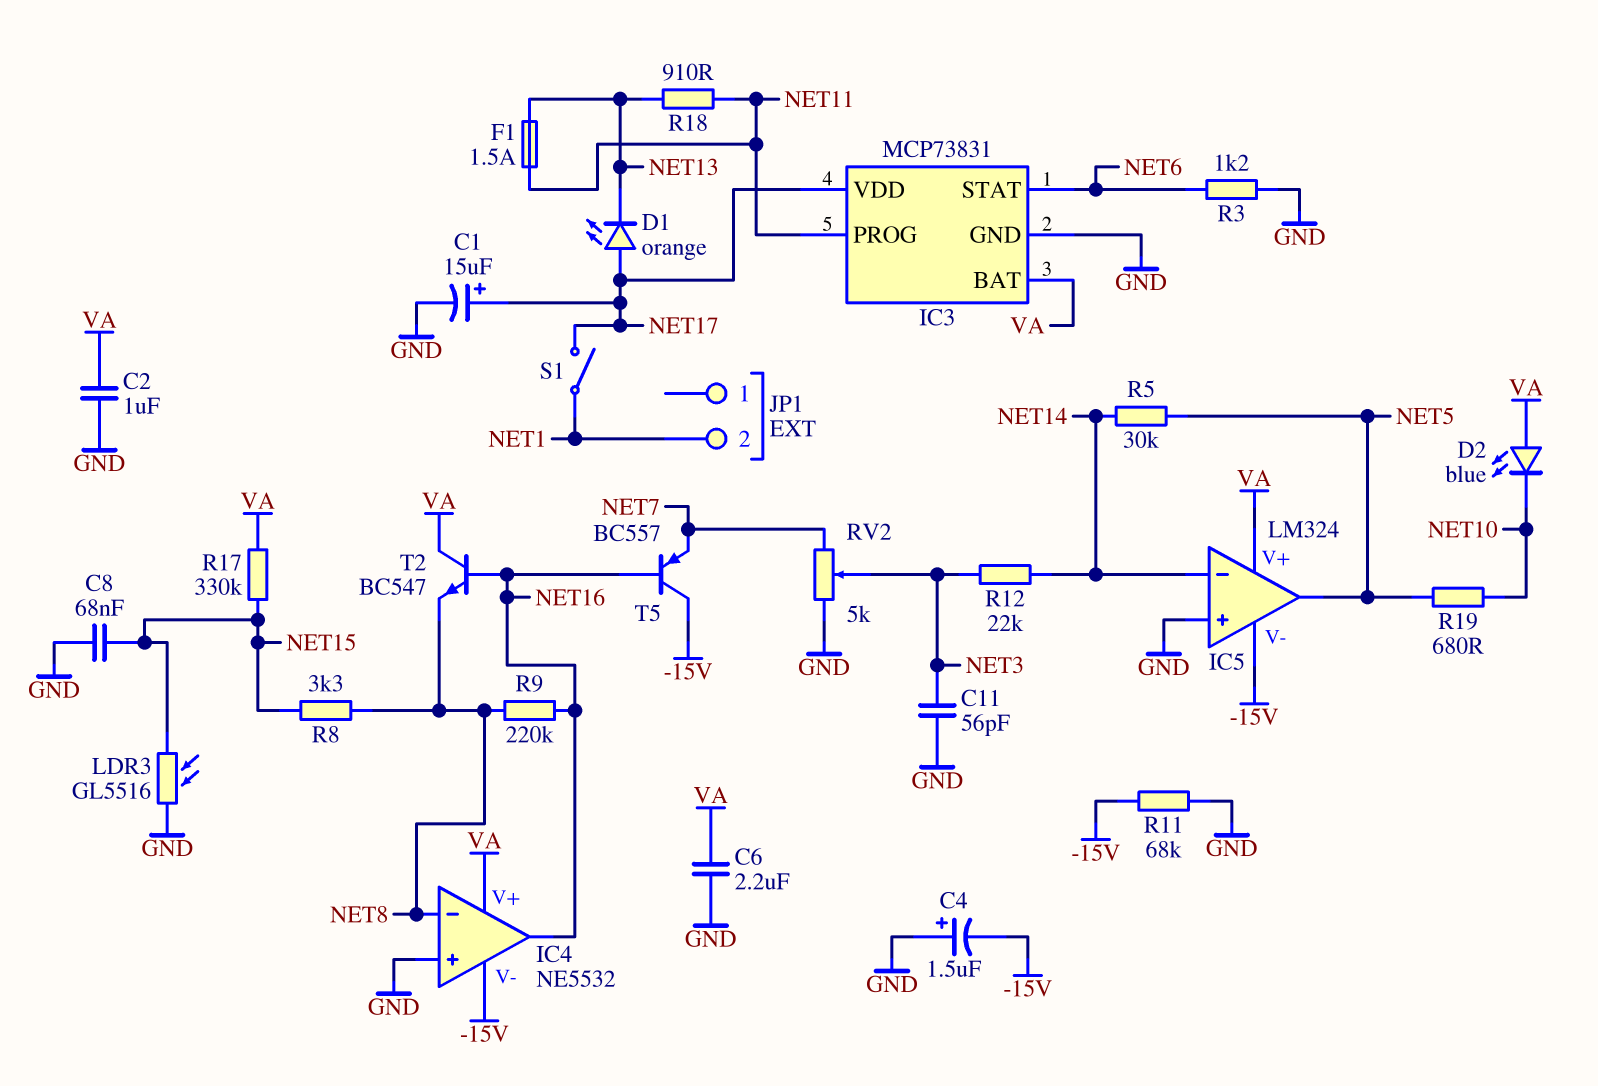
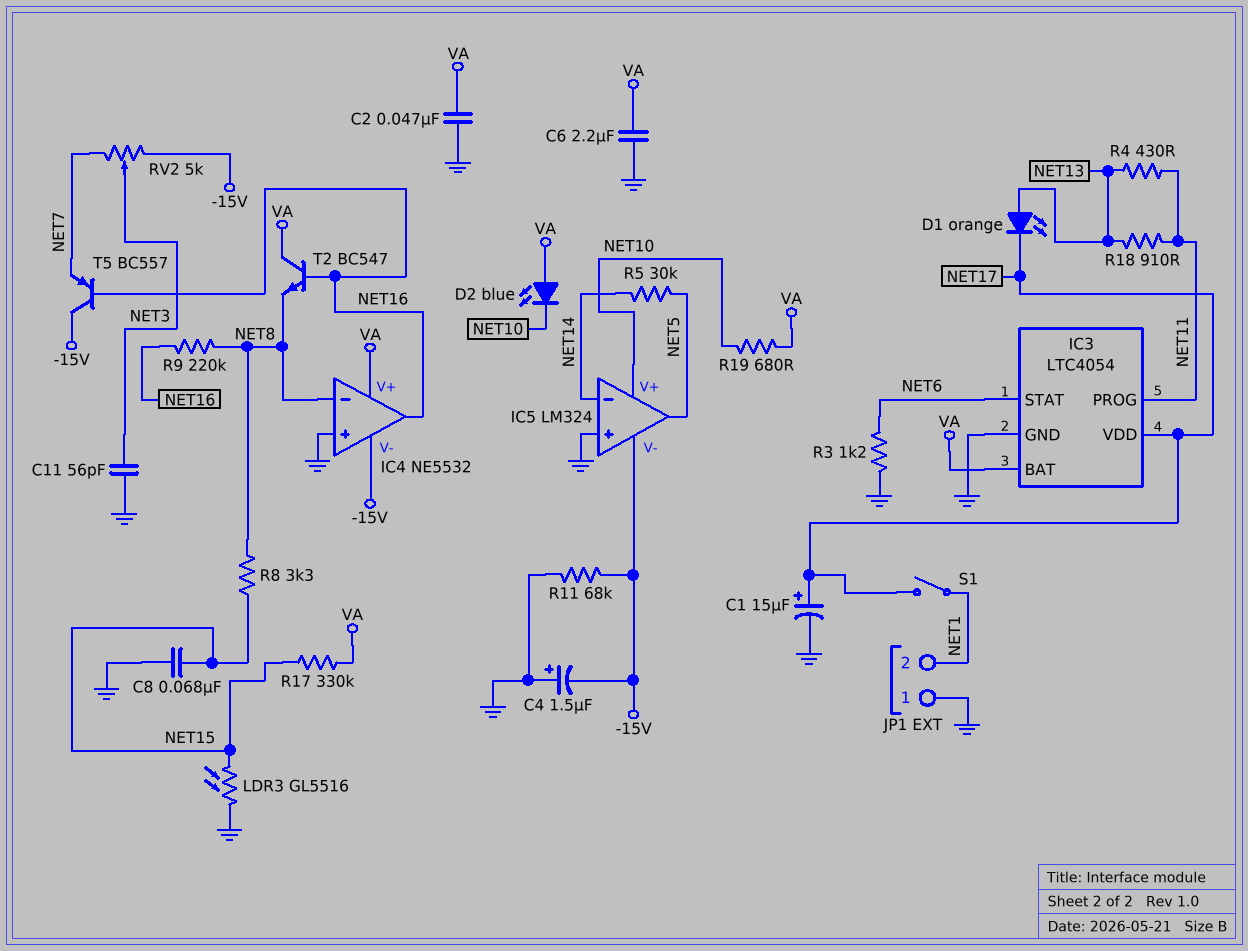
C2: 1uF (GND, VA) -> 47nF (GND, VA)
D1: LED orange (A NET17, K NET13) -> LED orange (A NET13, K NET17)
F1: 1.5A (NET11, NET13) -> none
IC3: MCP73831 -> LTC4054
IC5 pin V+: VA -> NET10
JP1 pin 1: none -> GND
R4: none -> 430 (NET11, NET13)
R12: 22k (NET3, NET14) -> none
R19: 680 (NET5, NET10) -> 680 (NET10, VA)
RV2: 5k (GND, NET7, wiper NET3) -> 5k (-15V, NET7, wiper NET3)

